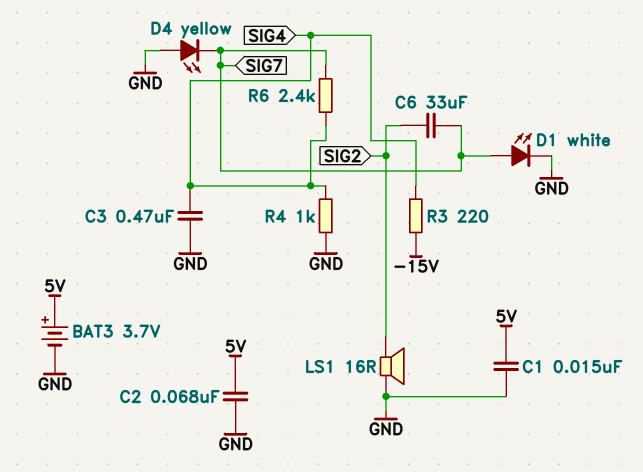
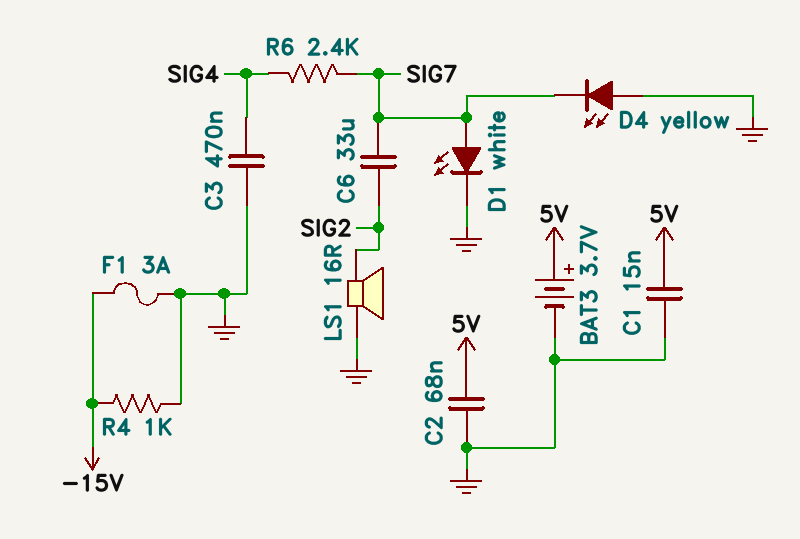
F1: none -> 3A (-15V, GND)
R3: 220 (-15V, SIG4) -> none
R4: 1k (GND, SIG4) -> 1k (-15V, GND)

